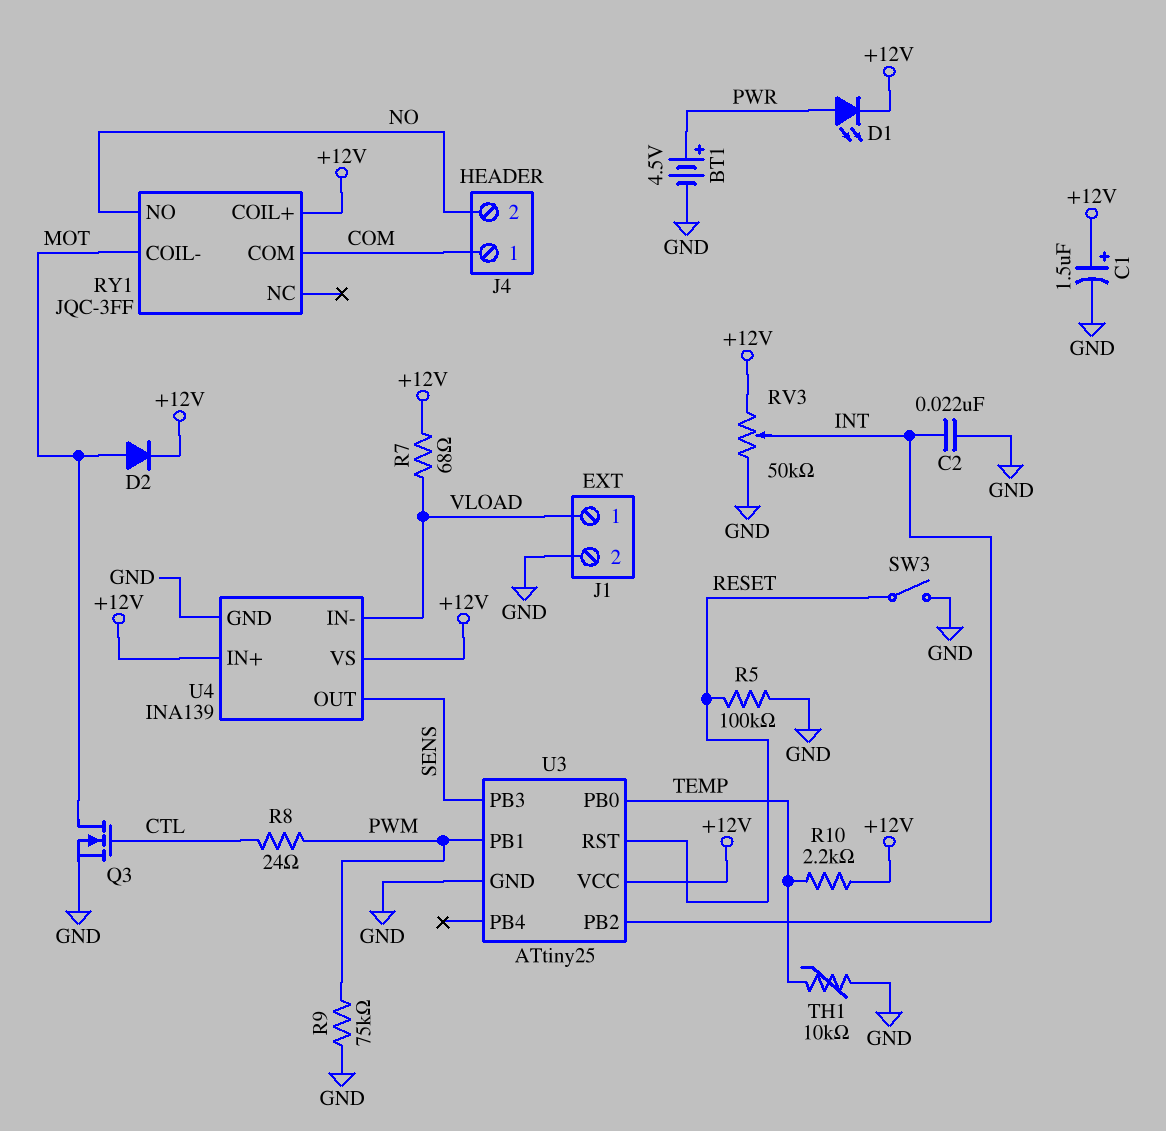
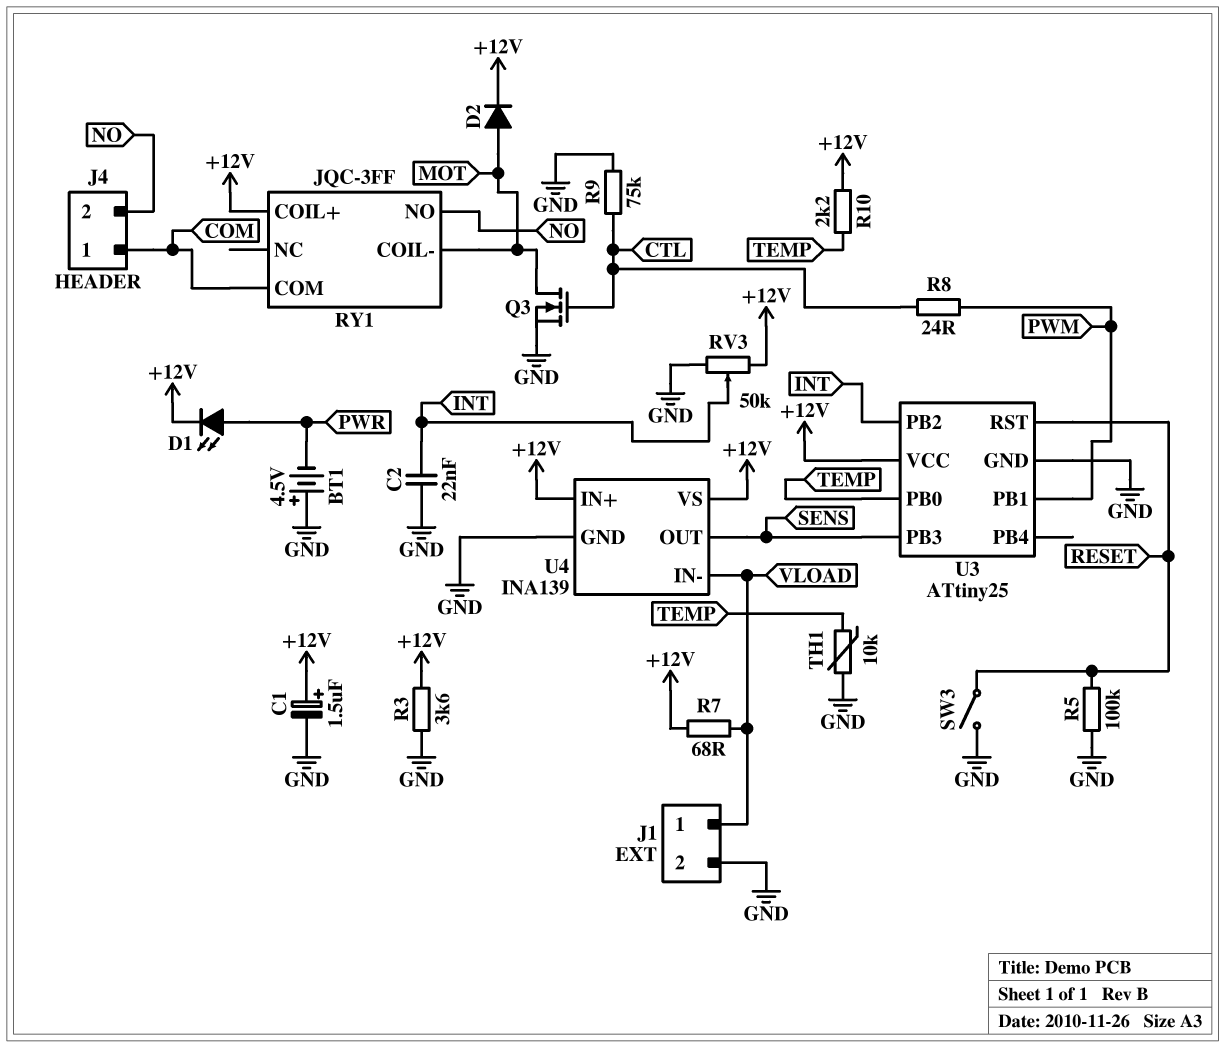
BT1: 4.5V (plus PWR, minus GND) -> 4.5V (plus GND, minus PWR)
R3: none -> 3.6k (+12V, GND)
R9: 75k (GND, PWM) -> 75k (CTL, GND)

